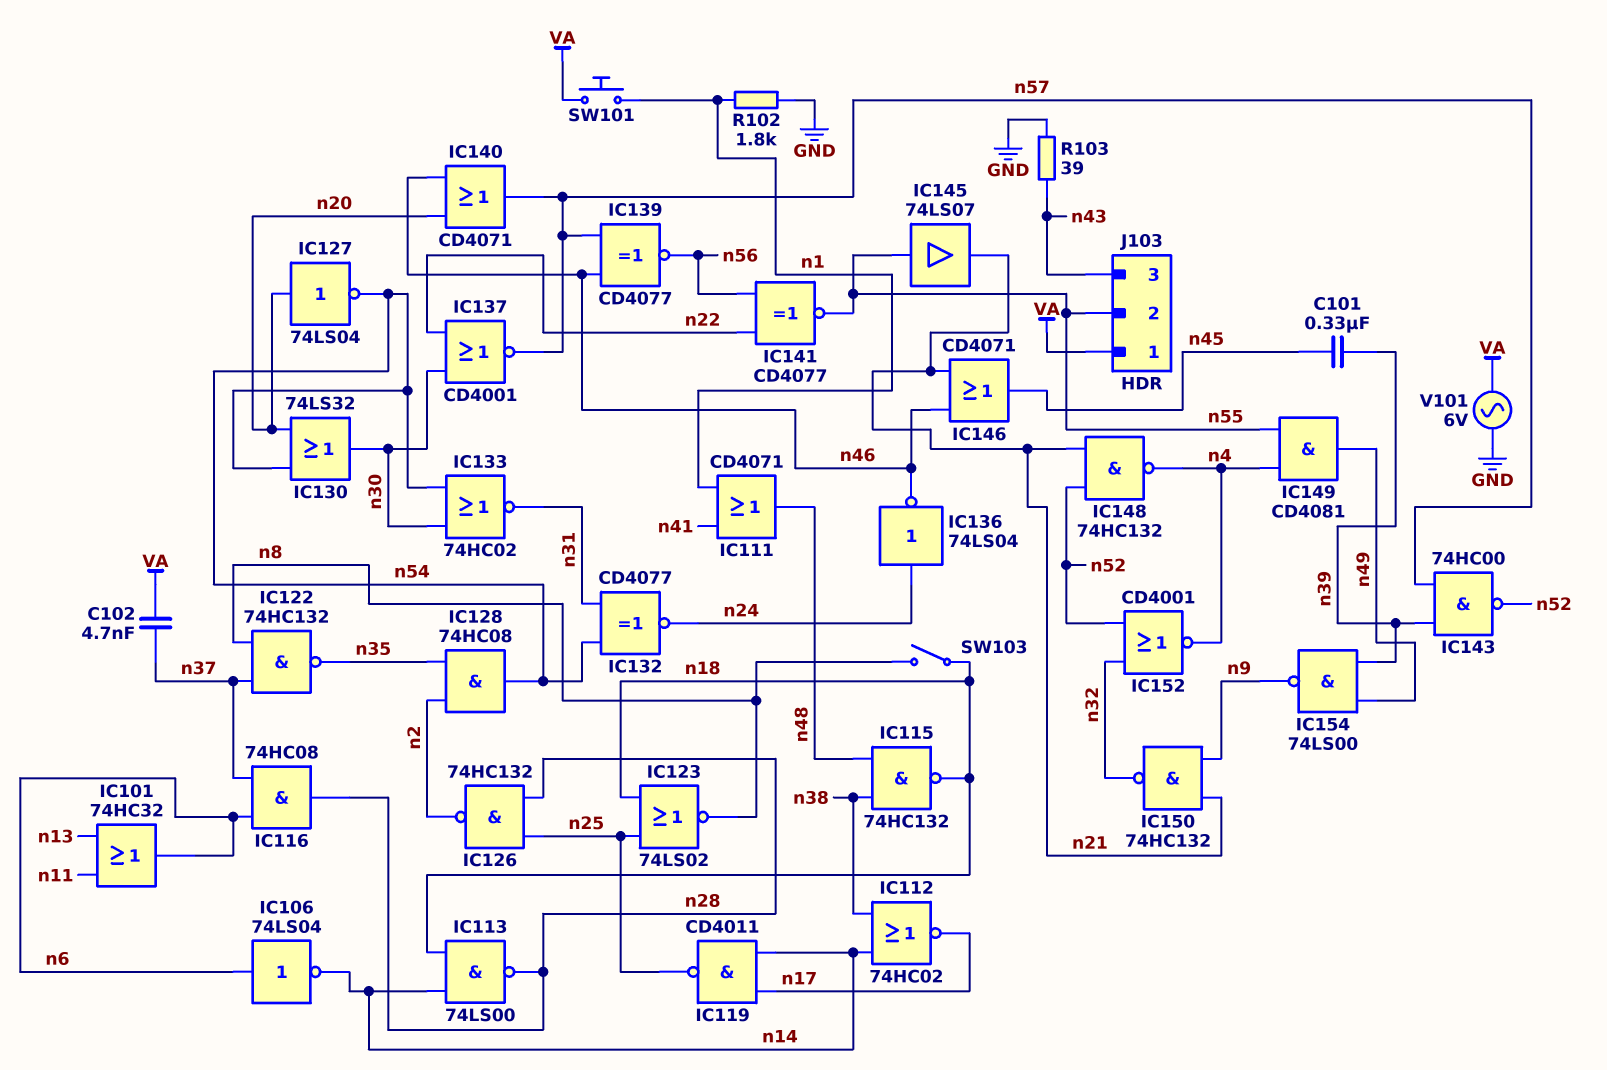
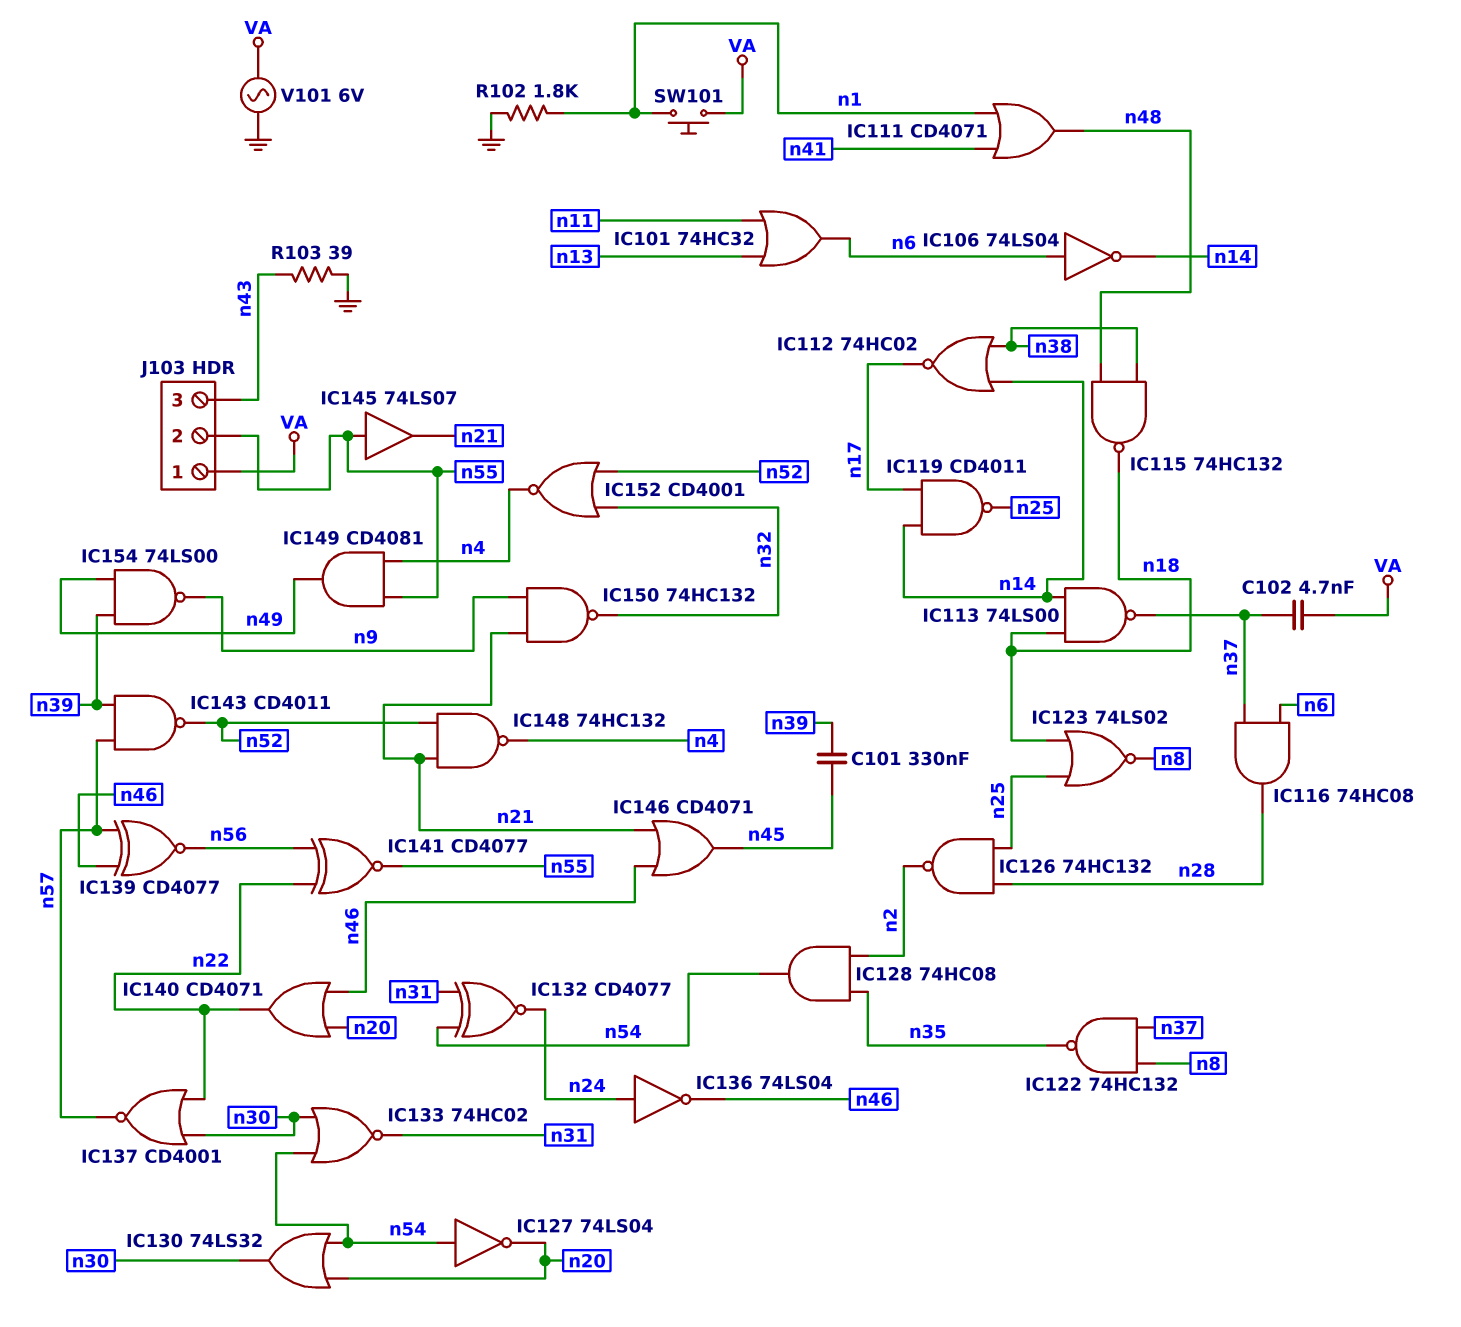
IC113: NAND 74LS00 (in n14, in n18, out n28) -> NAND 74LS00 (in n14, in n18, out n37)
IC127: NOT 74LS04 (in n20, out n54) -> NOT 74LS04 (in n54, out n20)
IC140: OR CD4071 (in n20, in n46, out n57) -> OR CD4071 (in n20, in n46, out n22)
IC143: NAND 74HC00 (in n39, in n57, out n52) -> NAND CD4011 (in n39, in n57, out n52)
SW103: switch (n8, n18) -> none

